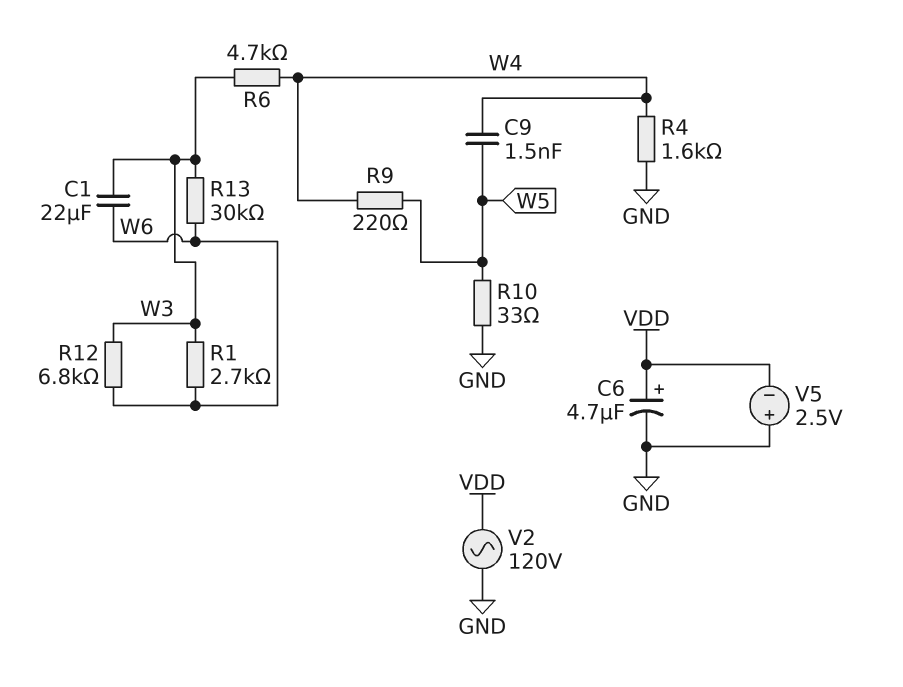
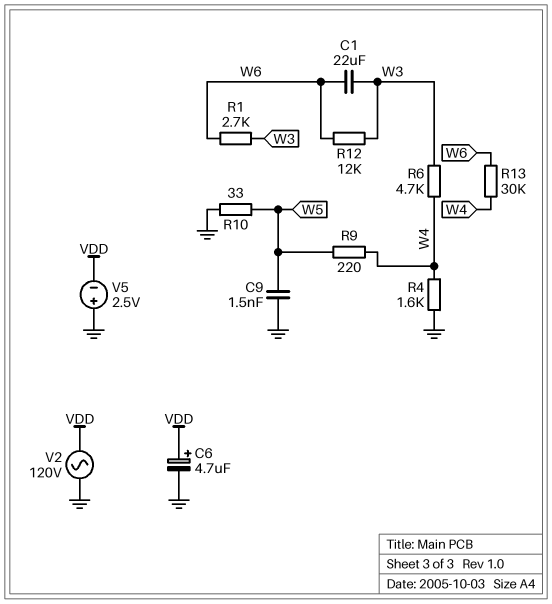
C9: 1.5nF (W4, W5) -> 1.5nF (GND, W5)
R12: 6.8k (W3, W6) -> 12k (W3, W6)
R13: 30k (W3, W6) -> 30k (W4, W6)

